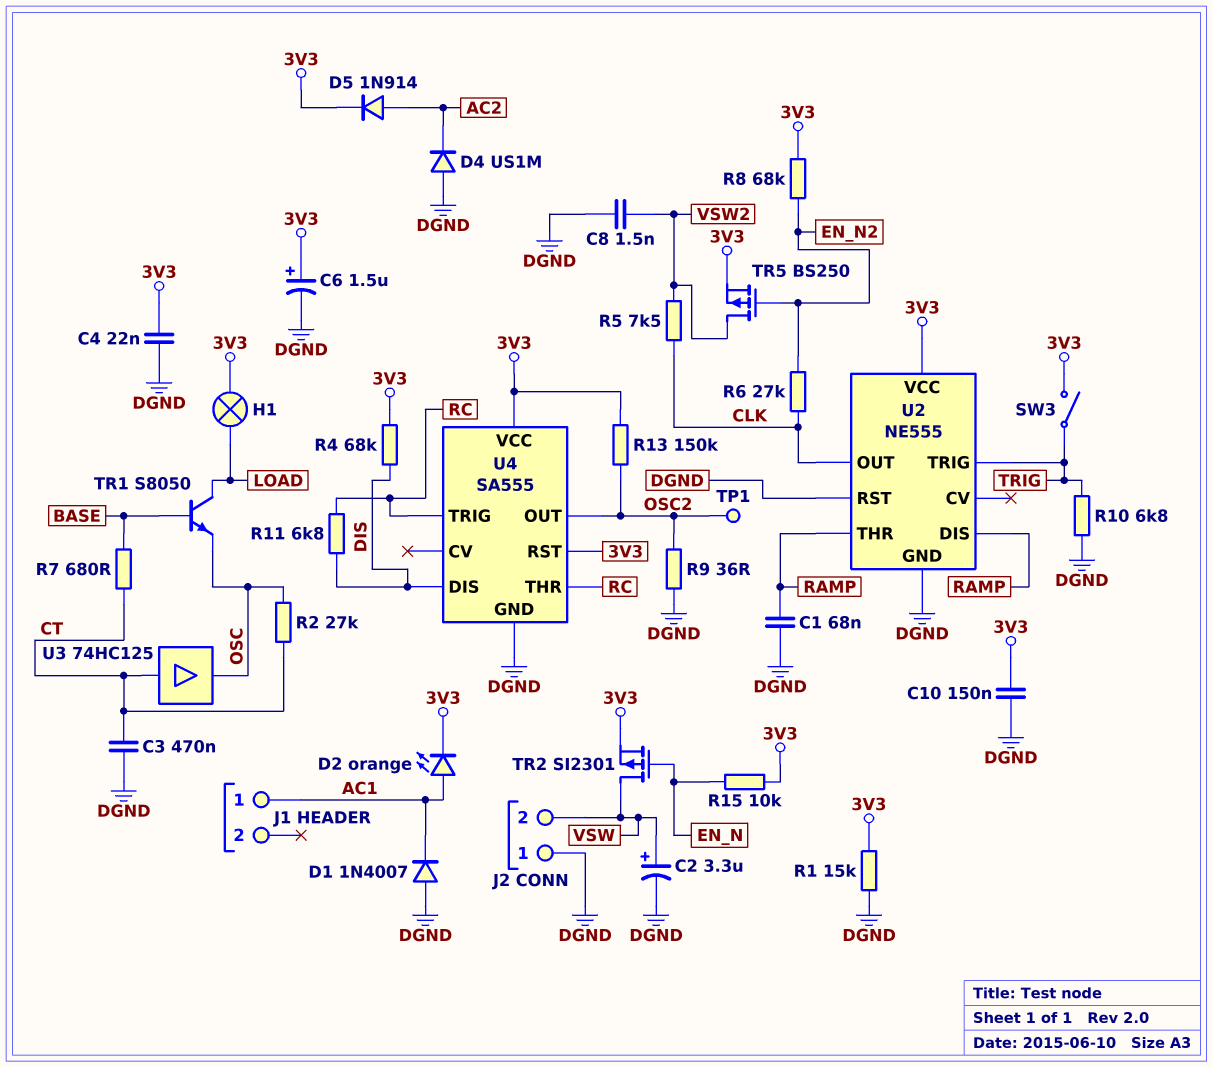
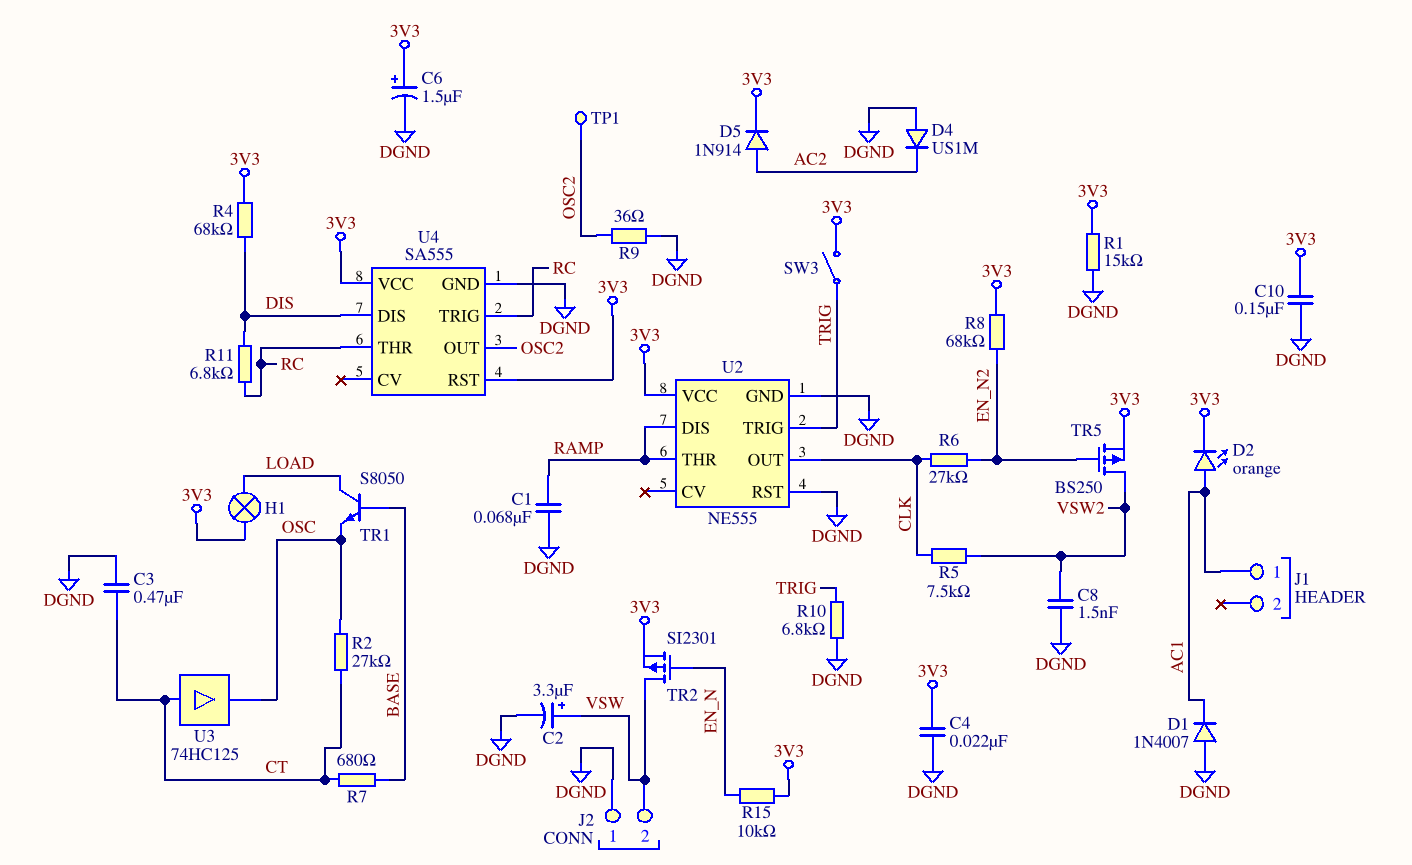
R13: 150k (3V3, OSC2) -> none

